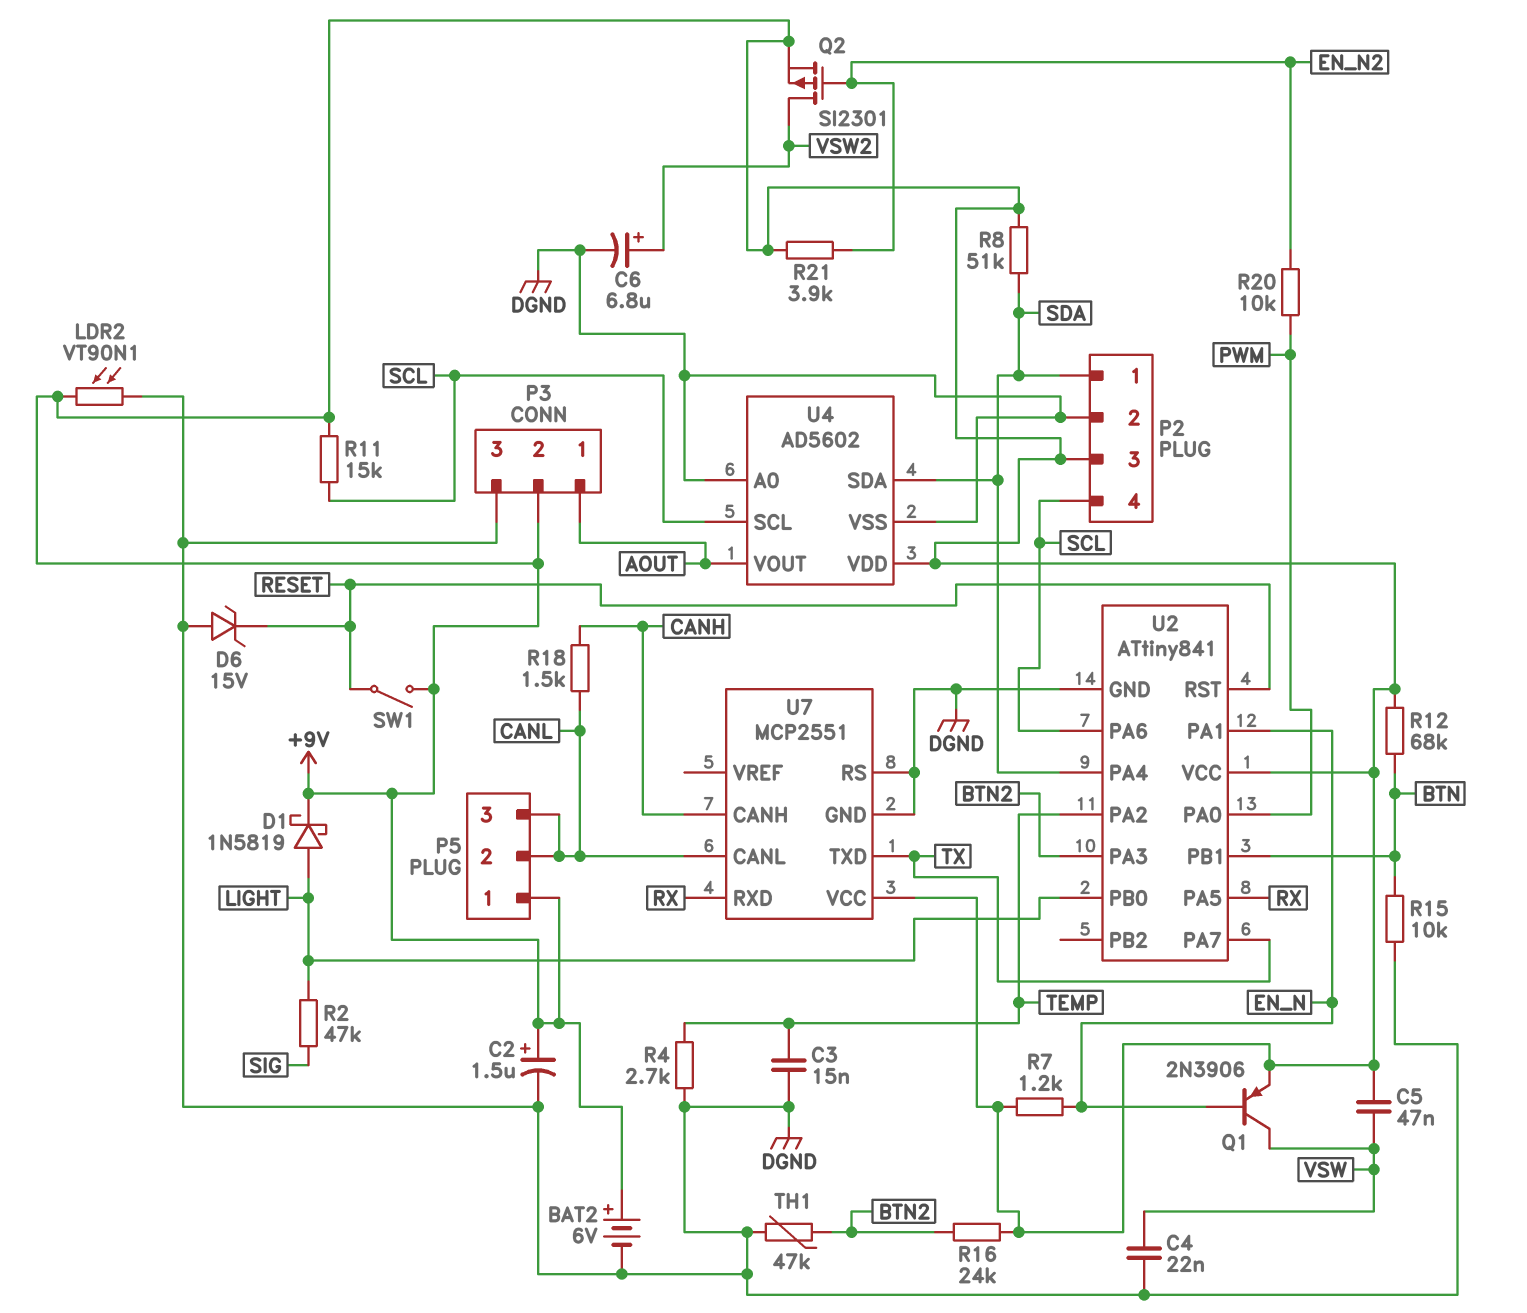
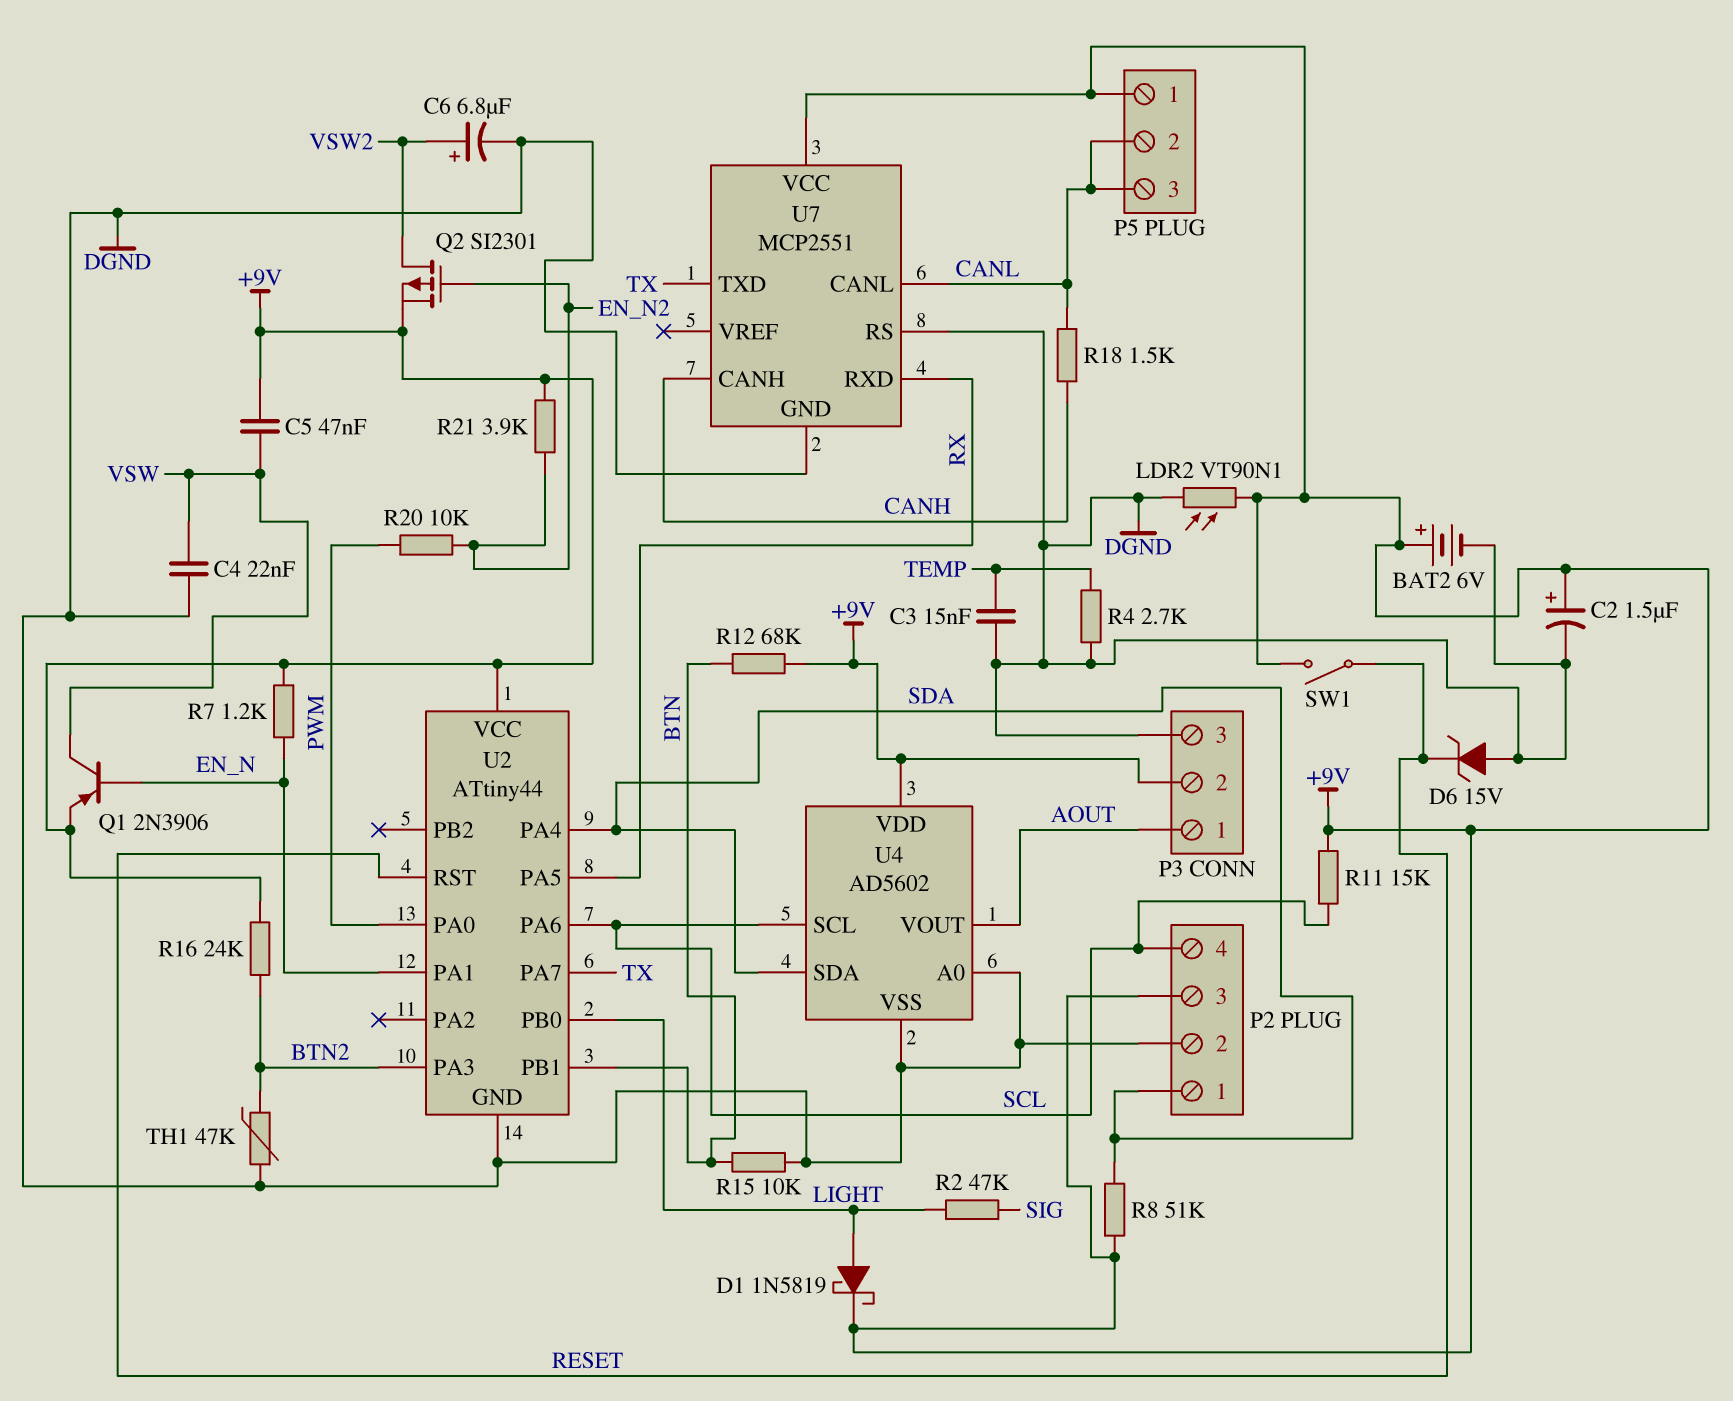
U2: ATtiny841 -> ATtiny44
U2 pin PA2: TEMP -> none

